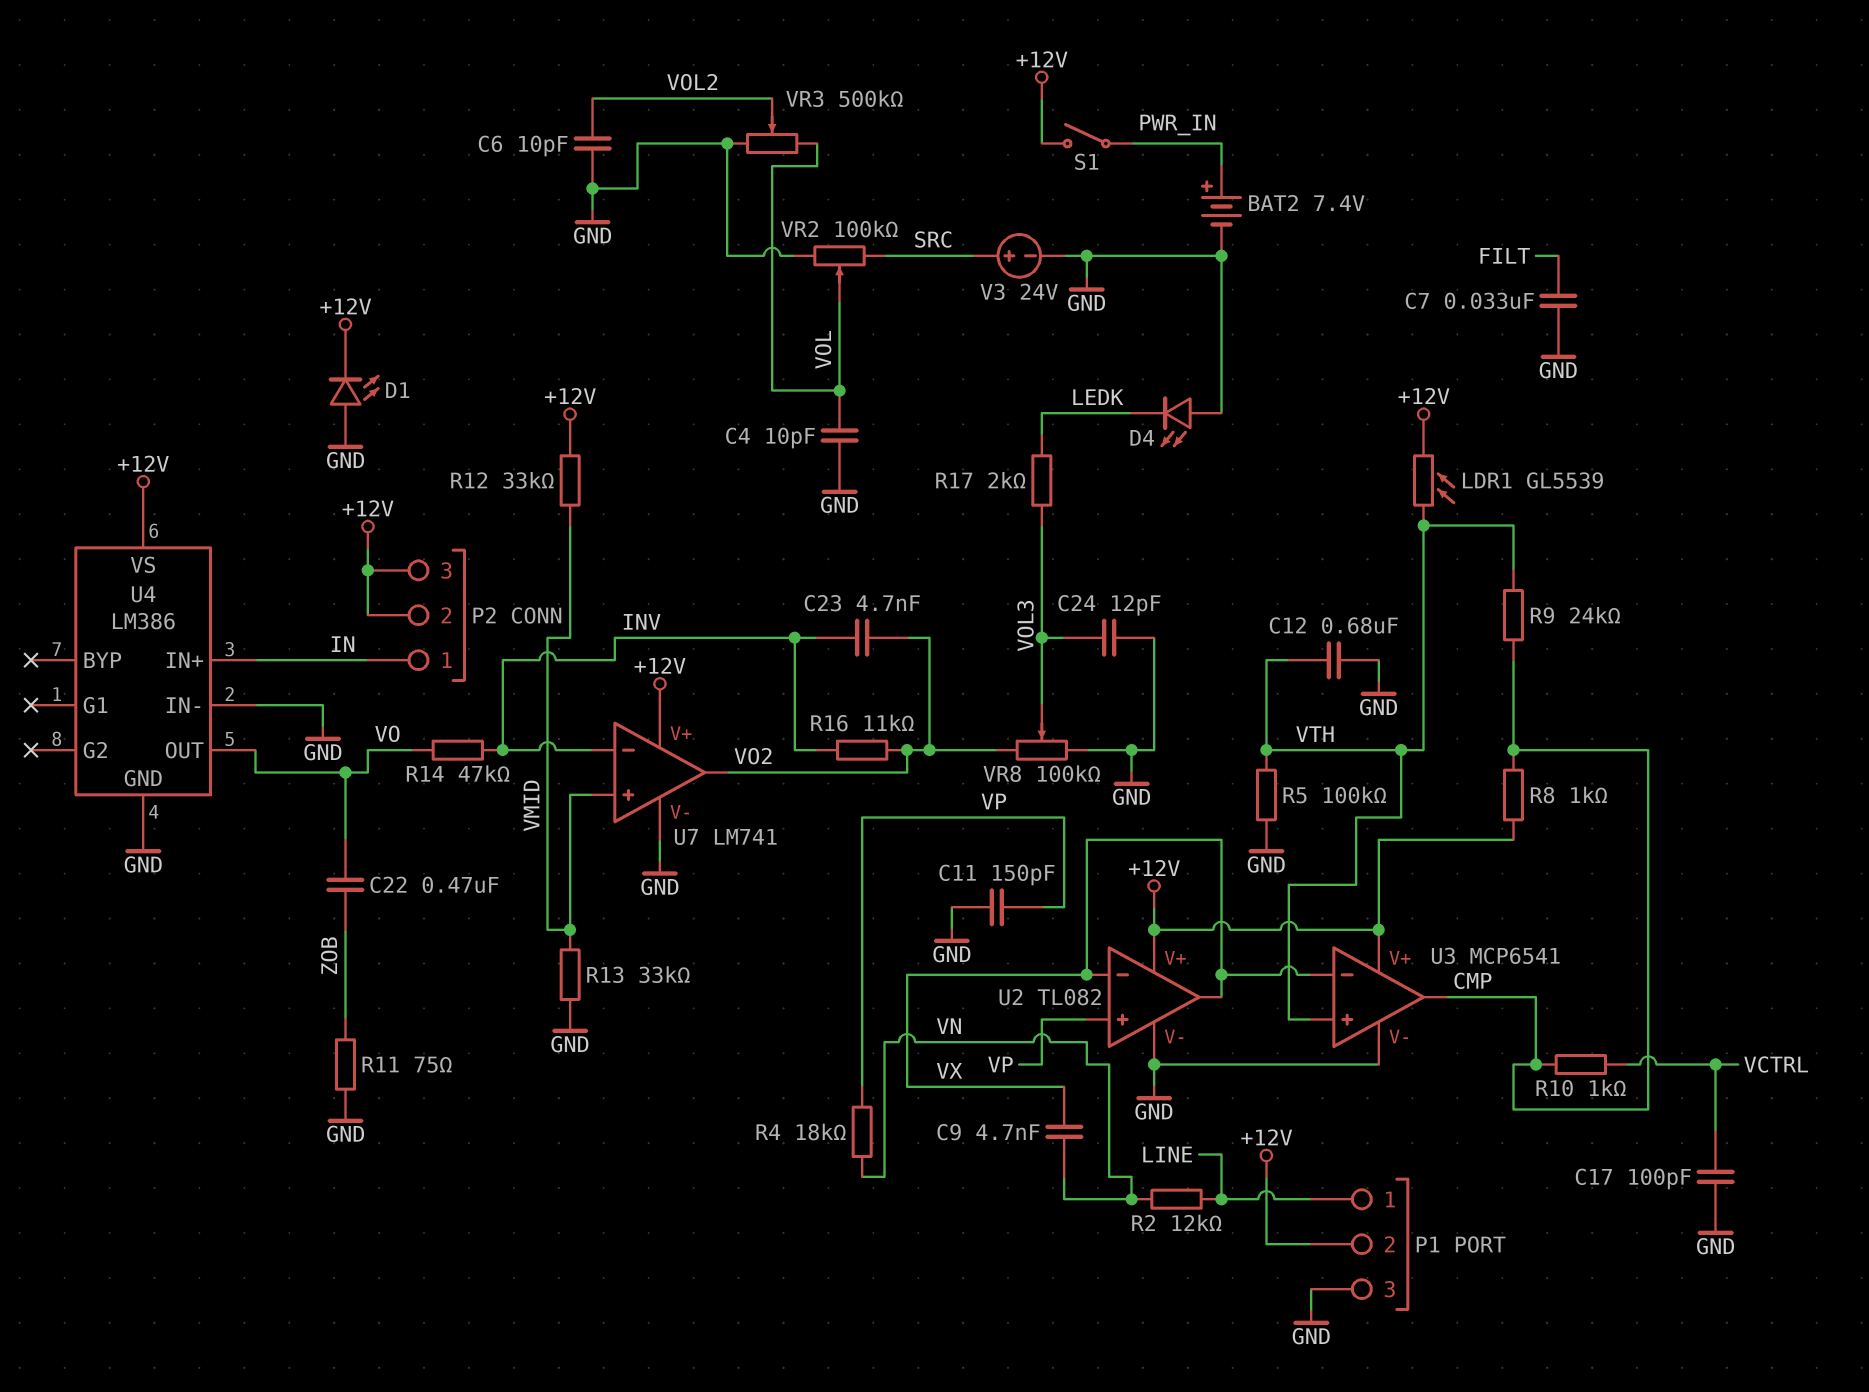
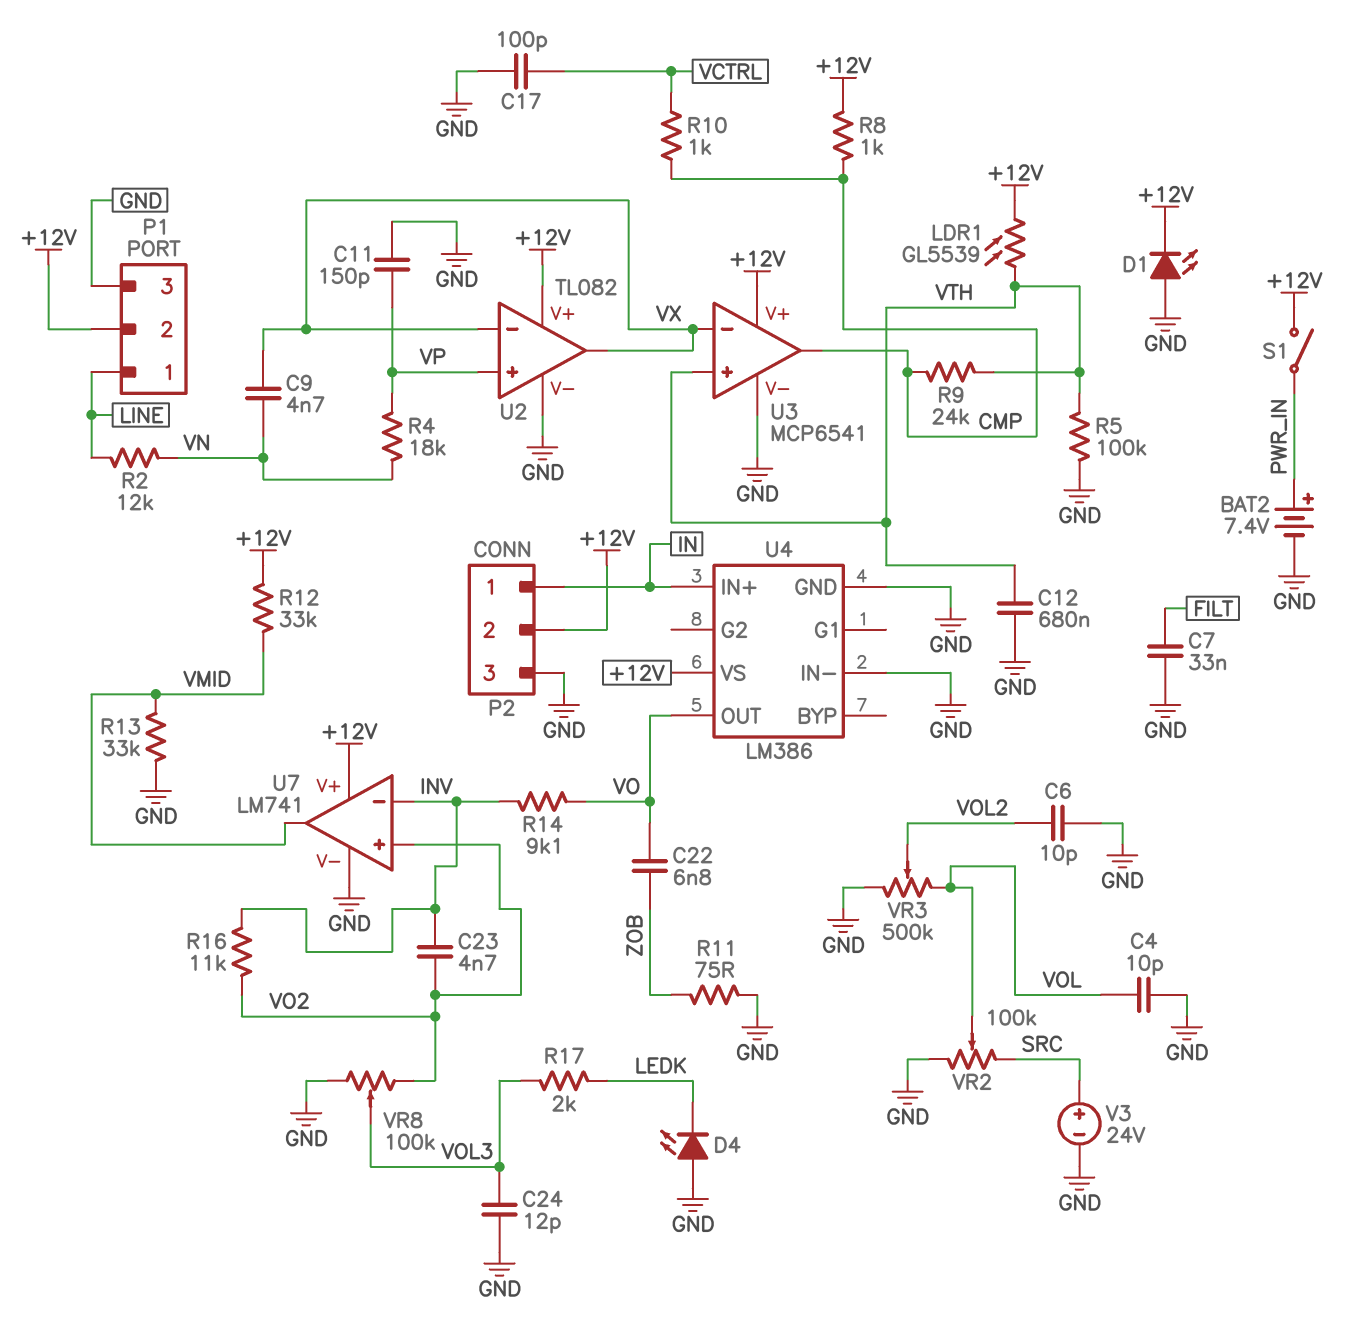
C22: 470nF (VO, ZOB) -> 6.8nF (VO, ZOB)
P2 pin 3: +12V -> GND
R14: 47k (INV, VO) -> 9.1k (INV, VO)
U7 pin in+: VMID -> VO2
U7 pin out: VO2 -> VMID

